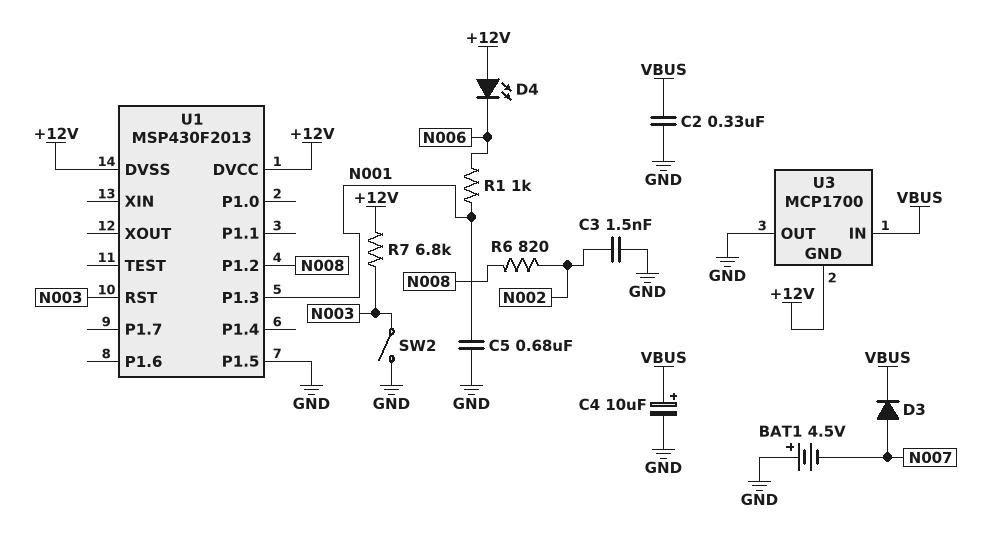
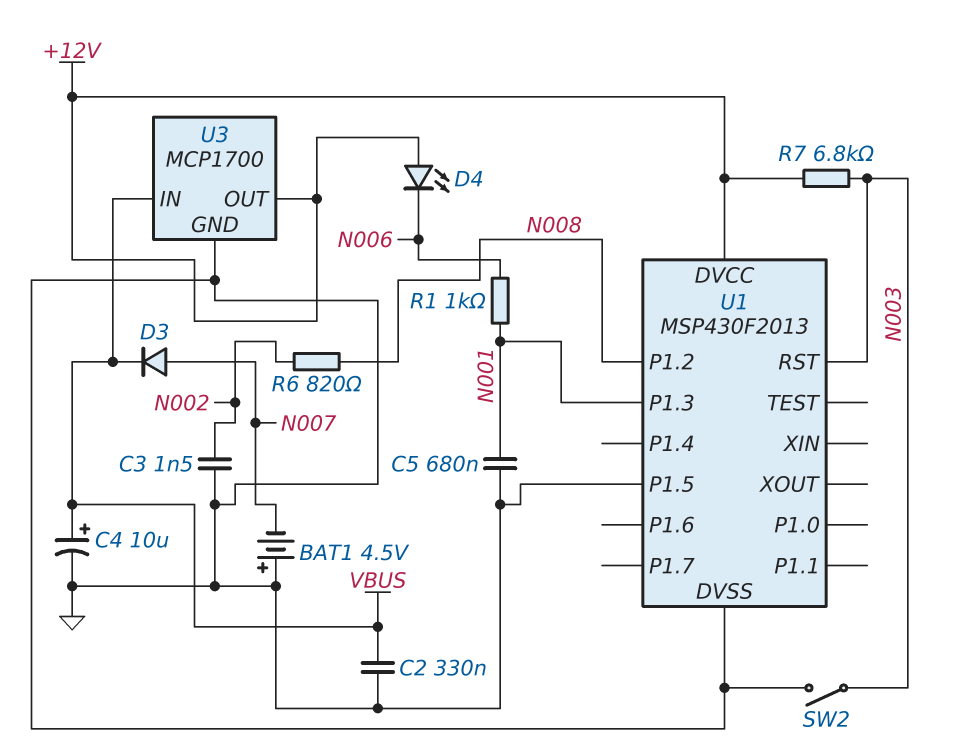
U1 pin DVSS: +12V -> GND
U3 pin GND: +12V -> GND
U3 pin OUT: GND -> +12V

